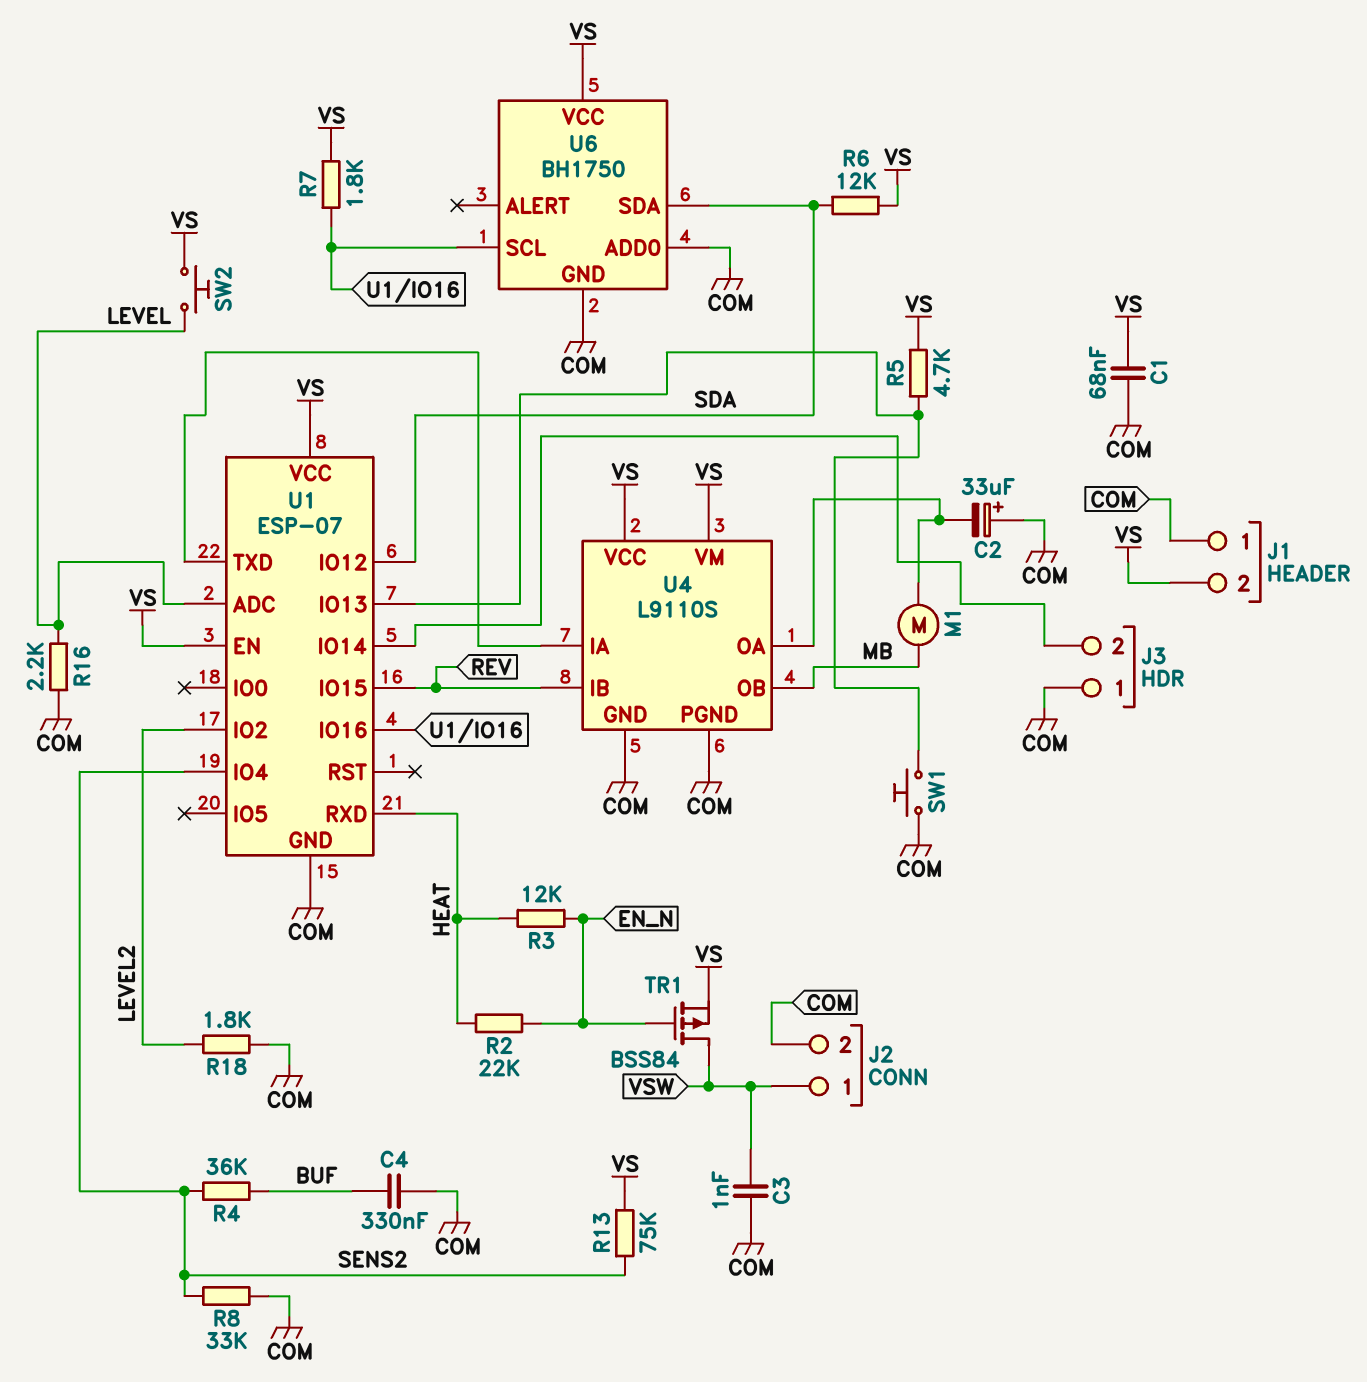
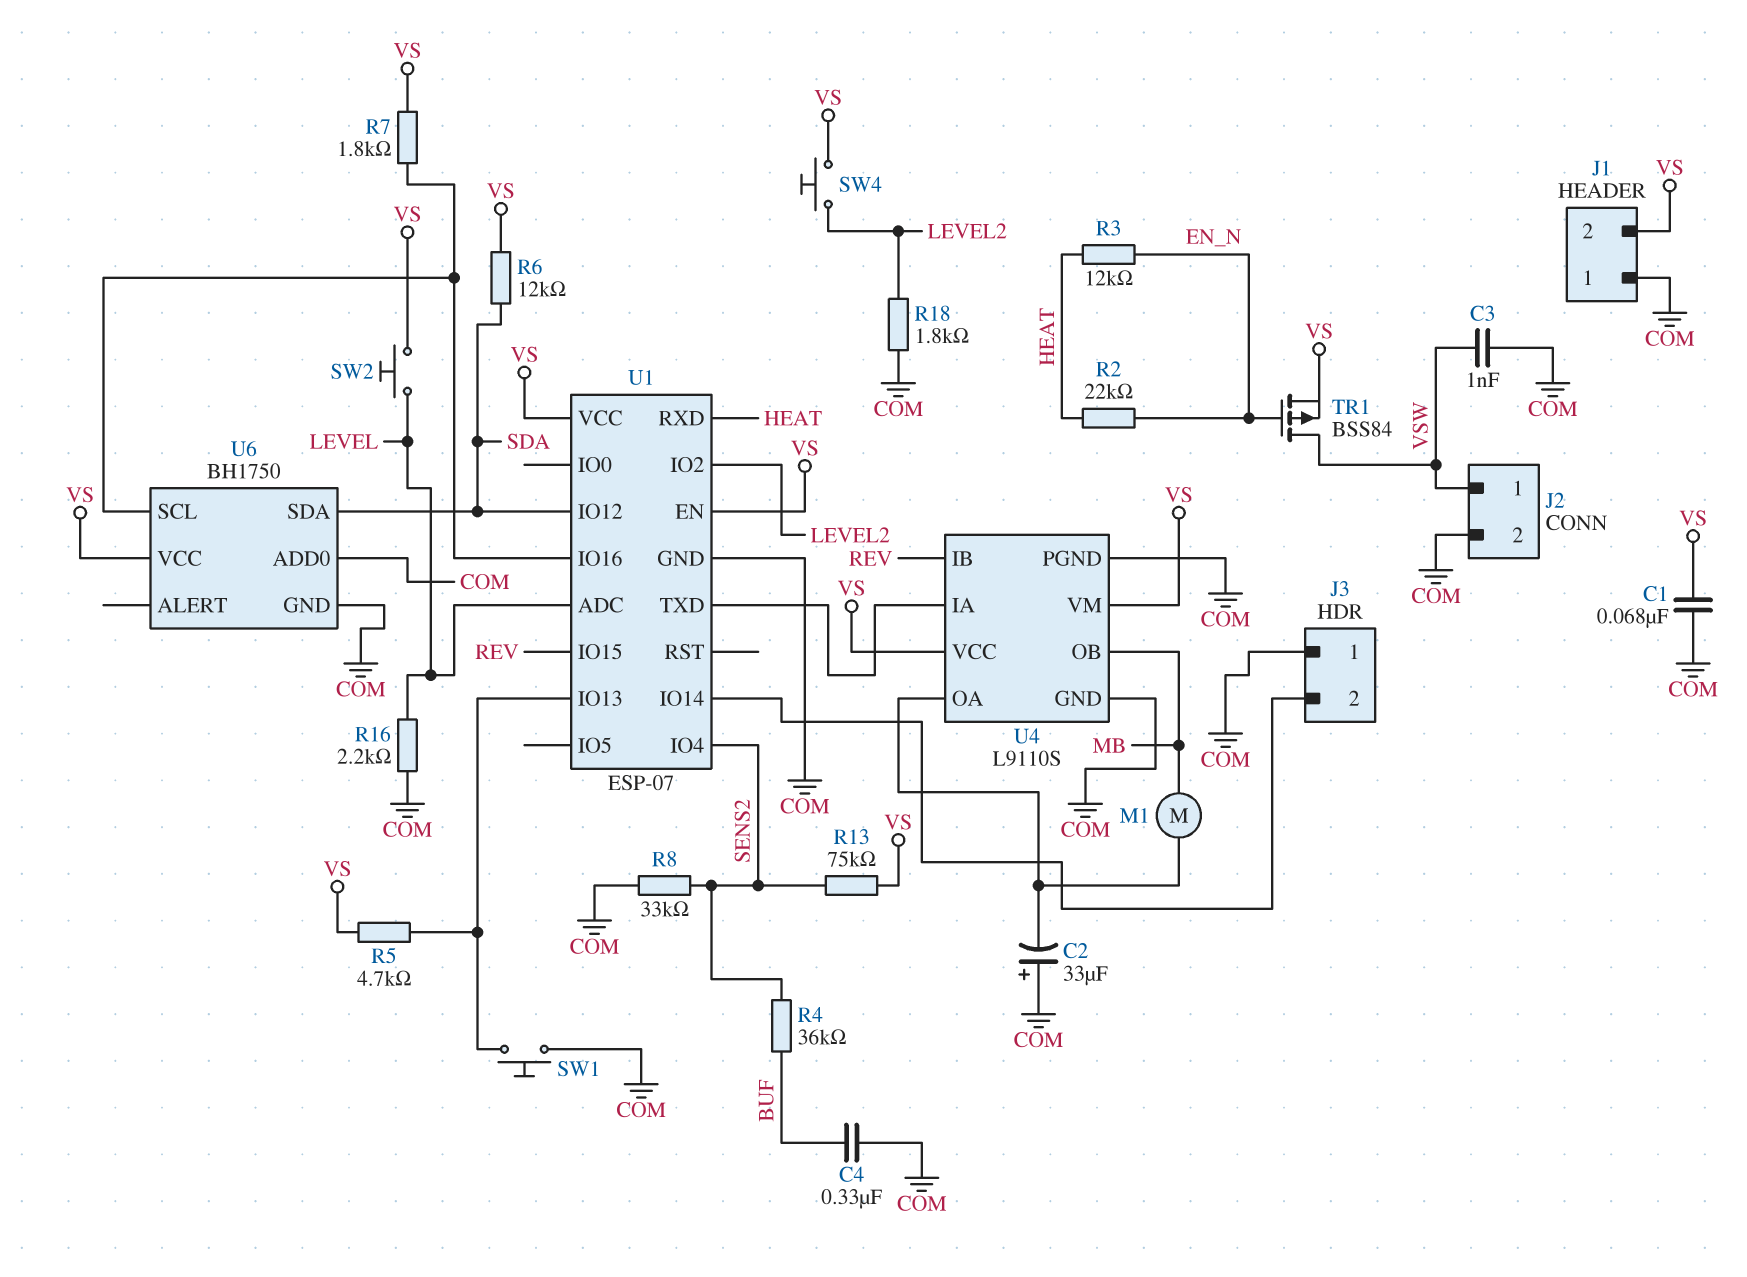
SW4: none -> button (LEVEL2, VS)

